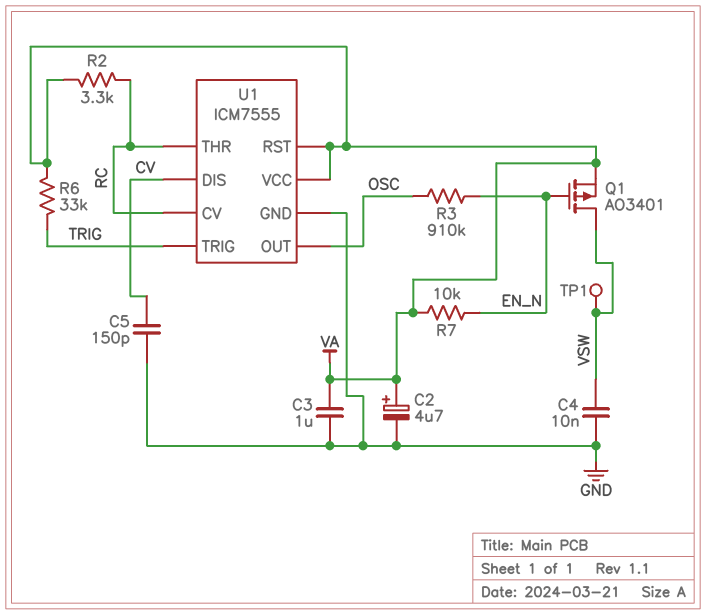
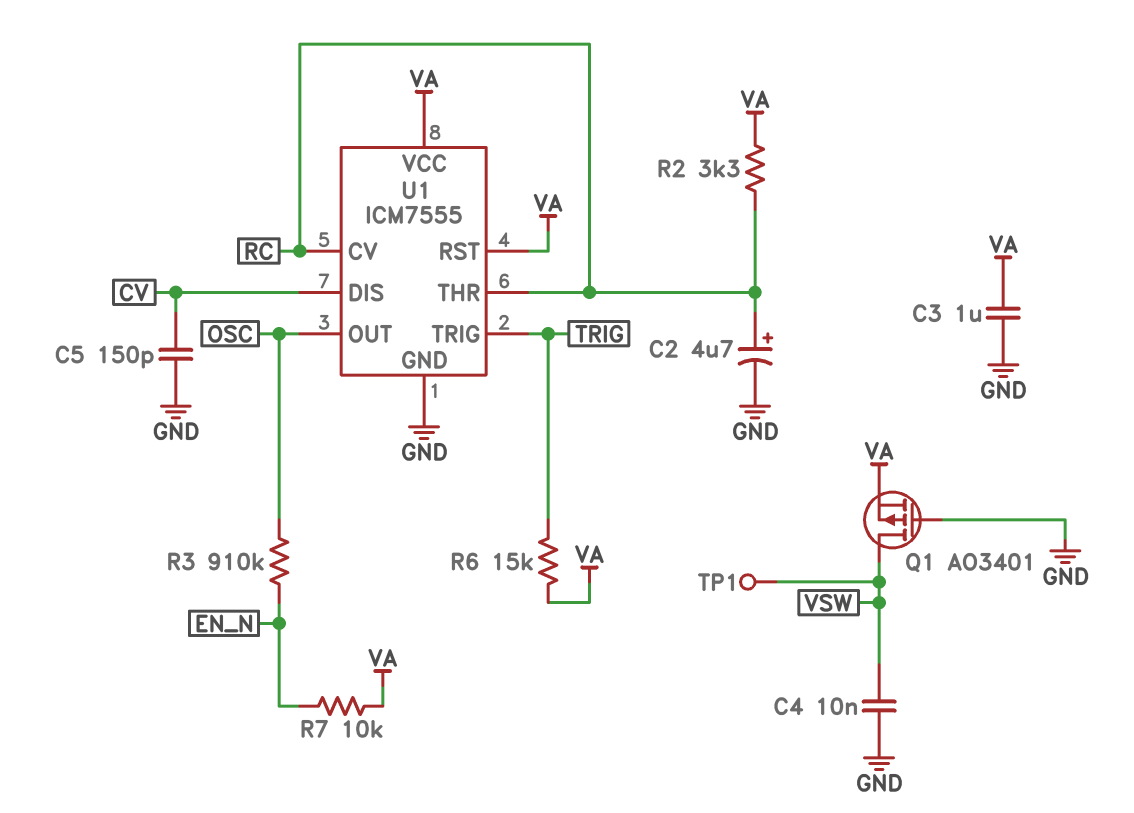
C2: 4.7uF (plus VA, minus GND) -> 4.7uF (plus RC, minus GND)
Q1: PMOS AO3401 (G EN_N, D VSW, S VA) -> PMOS AO3401 (G GND, D VSW, S VA)
R6: 33k (TRIG, VA) -> 15k (TRIG, VA)

